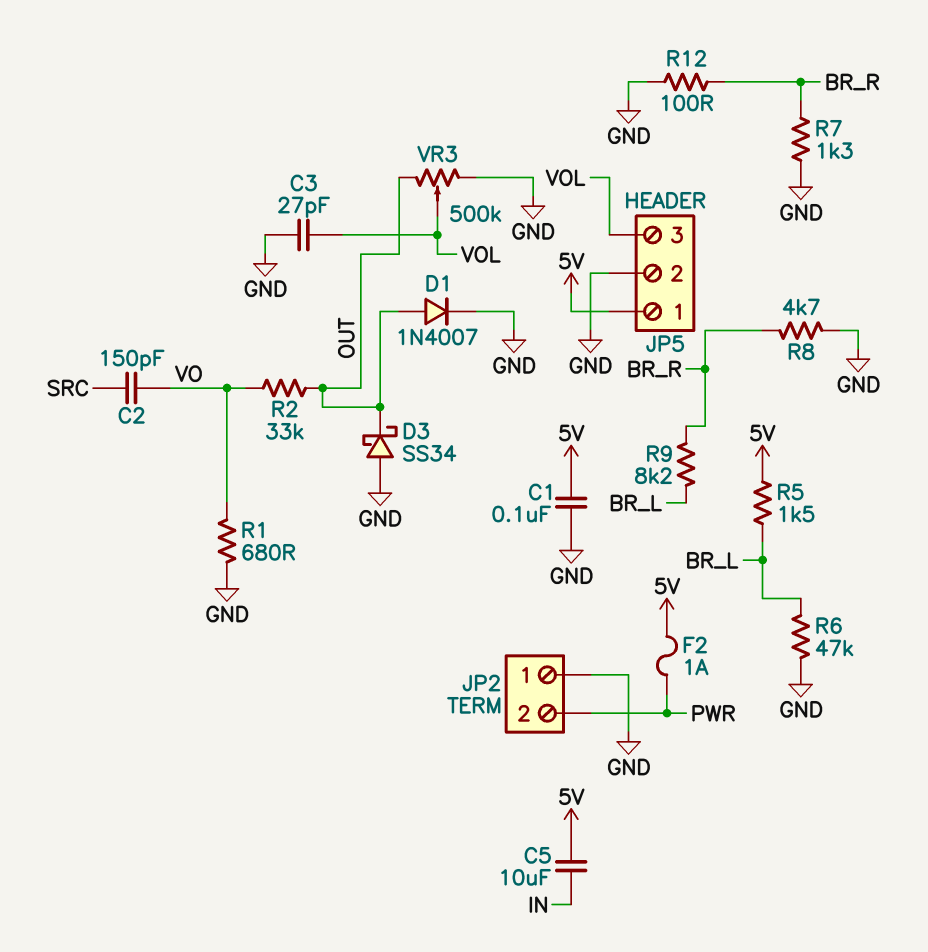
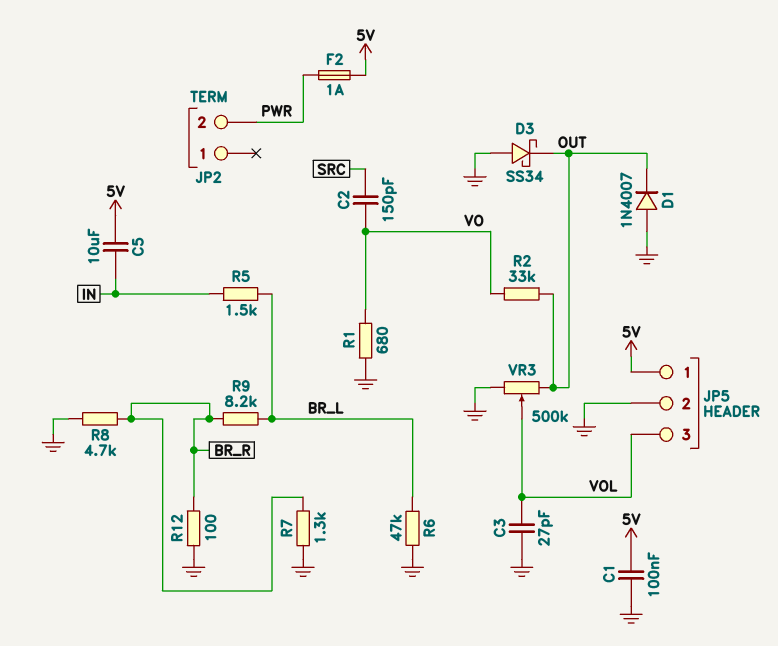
D1: diode 1N4007 (A OUT, K GND) -> diode 1N4007 (A GND, K OUT)
JP2 pin 1: GND -> none
R5: 1.5k (5V, BR_L) -> 1.5k (BR_L, IN)

